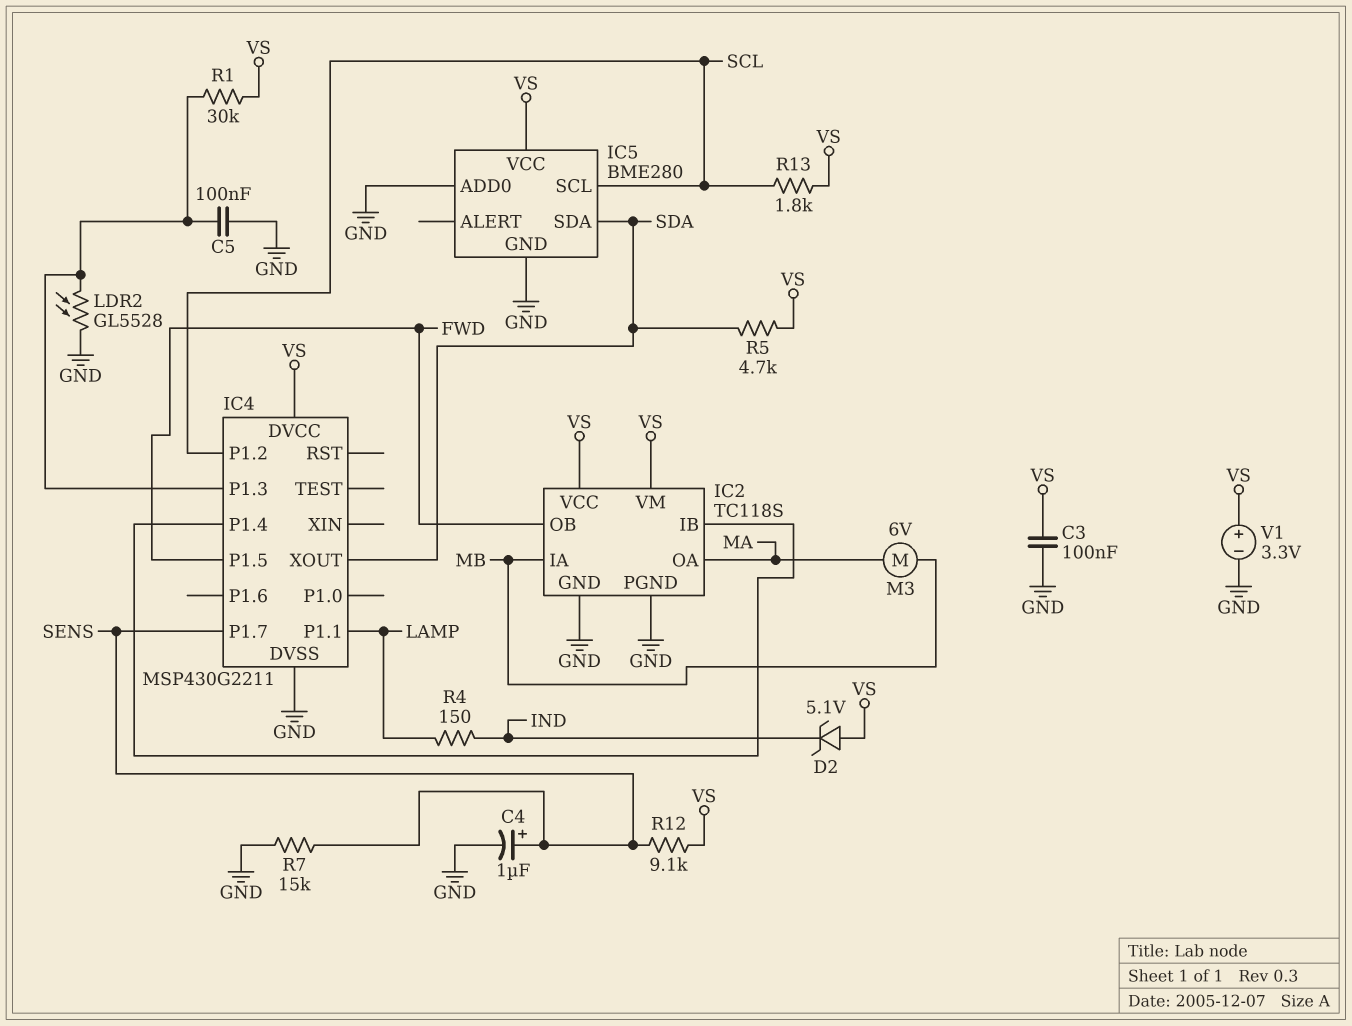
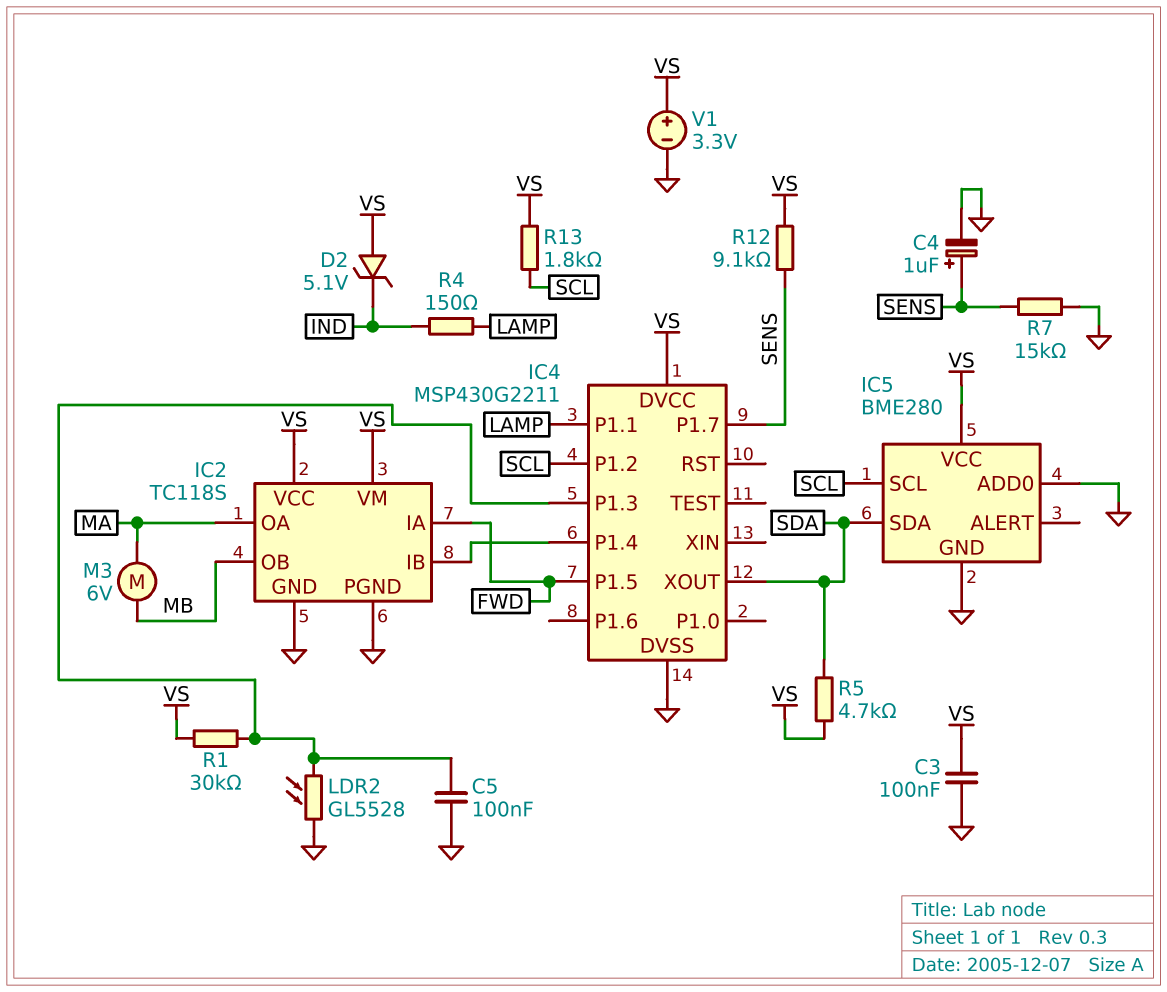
IC2 pin IA: MB -> FWD
IC2 pin OB: FWD -> MB

